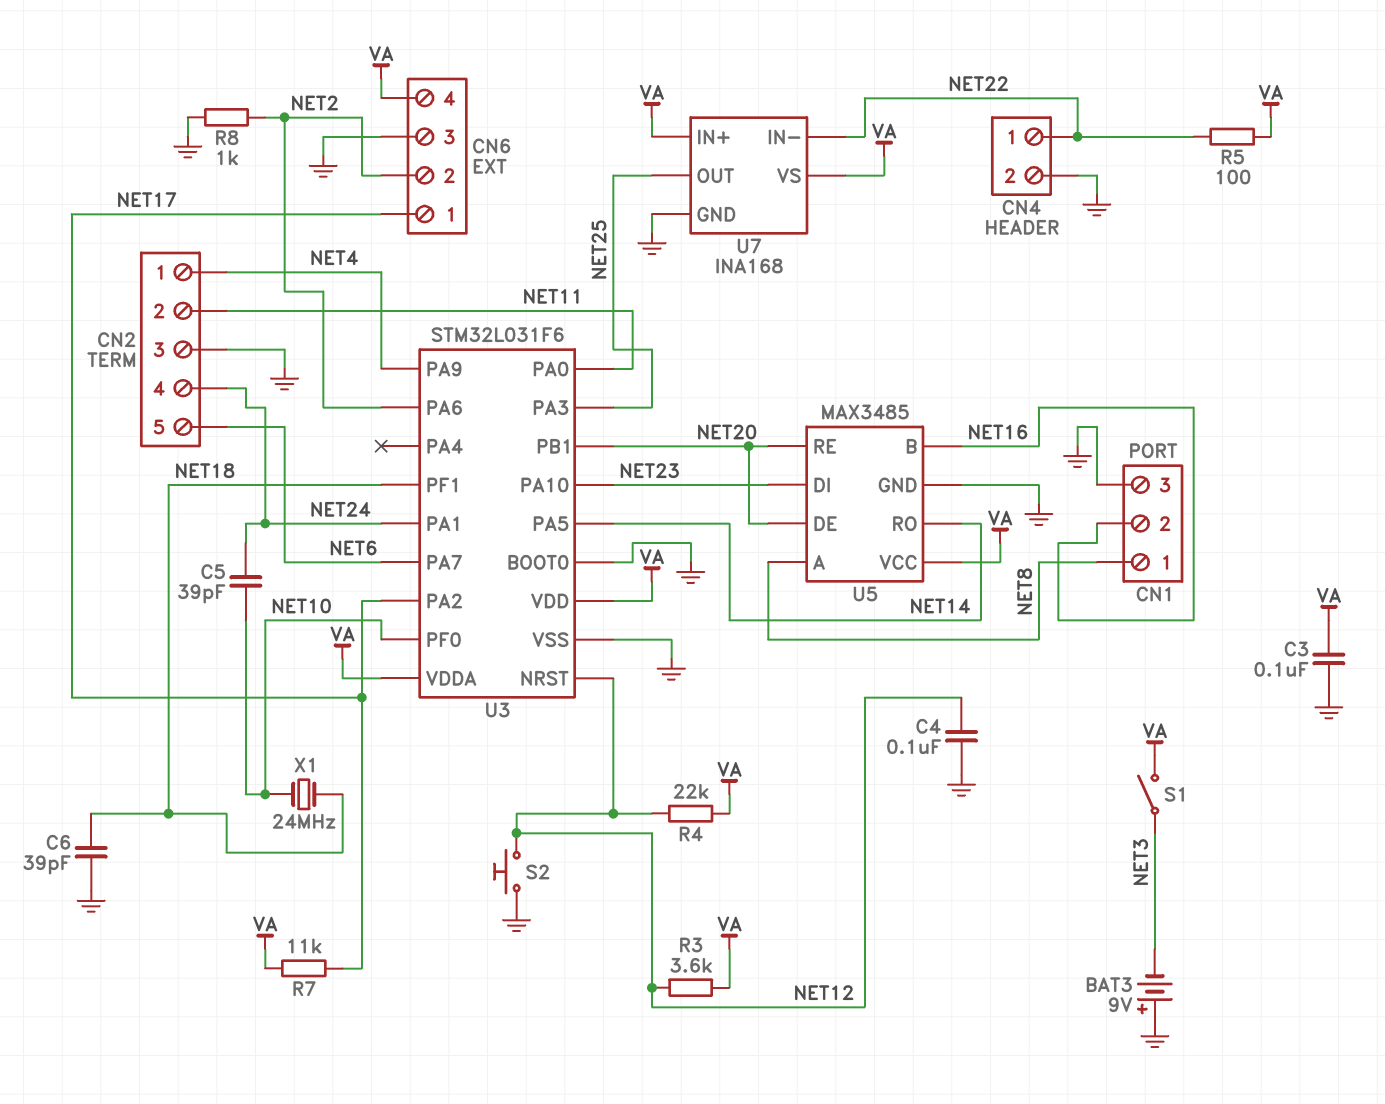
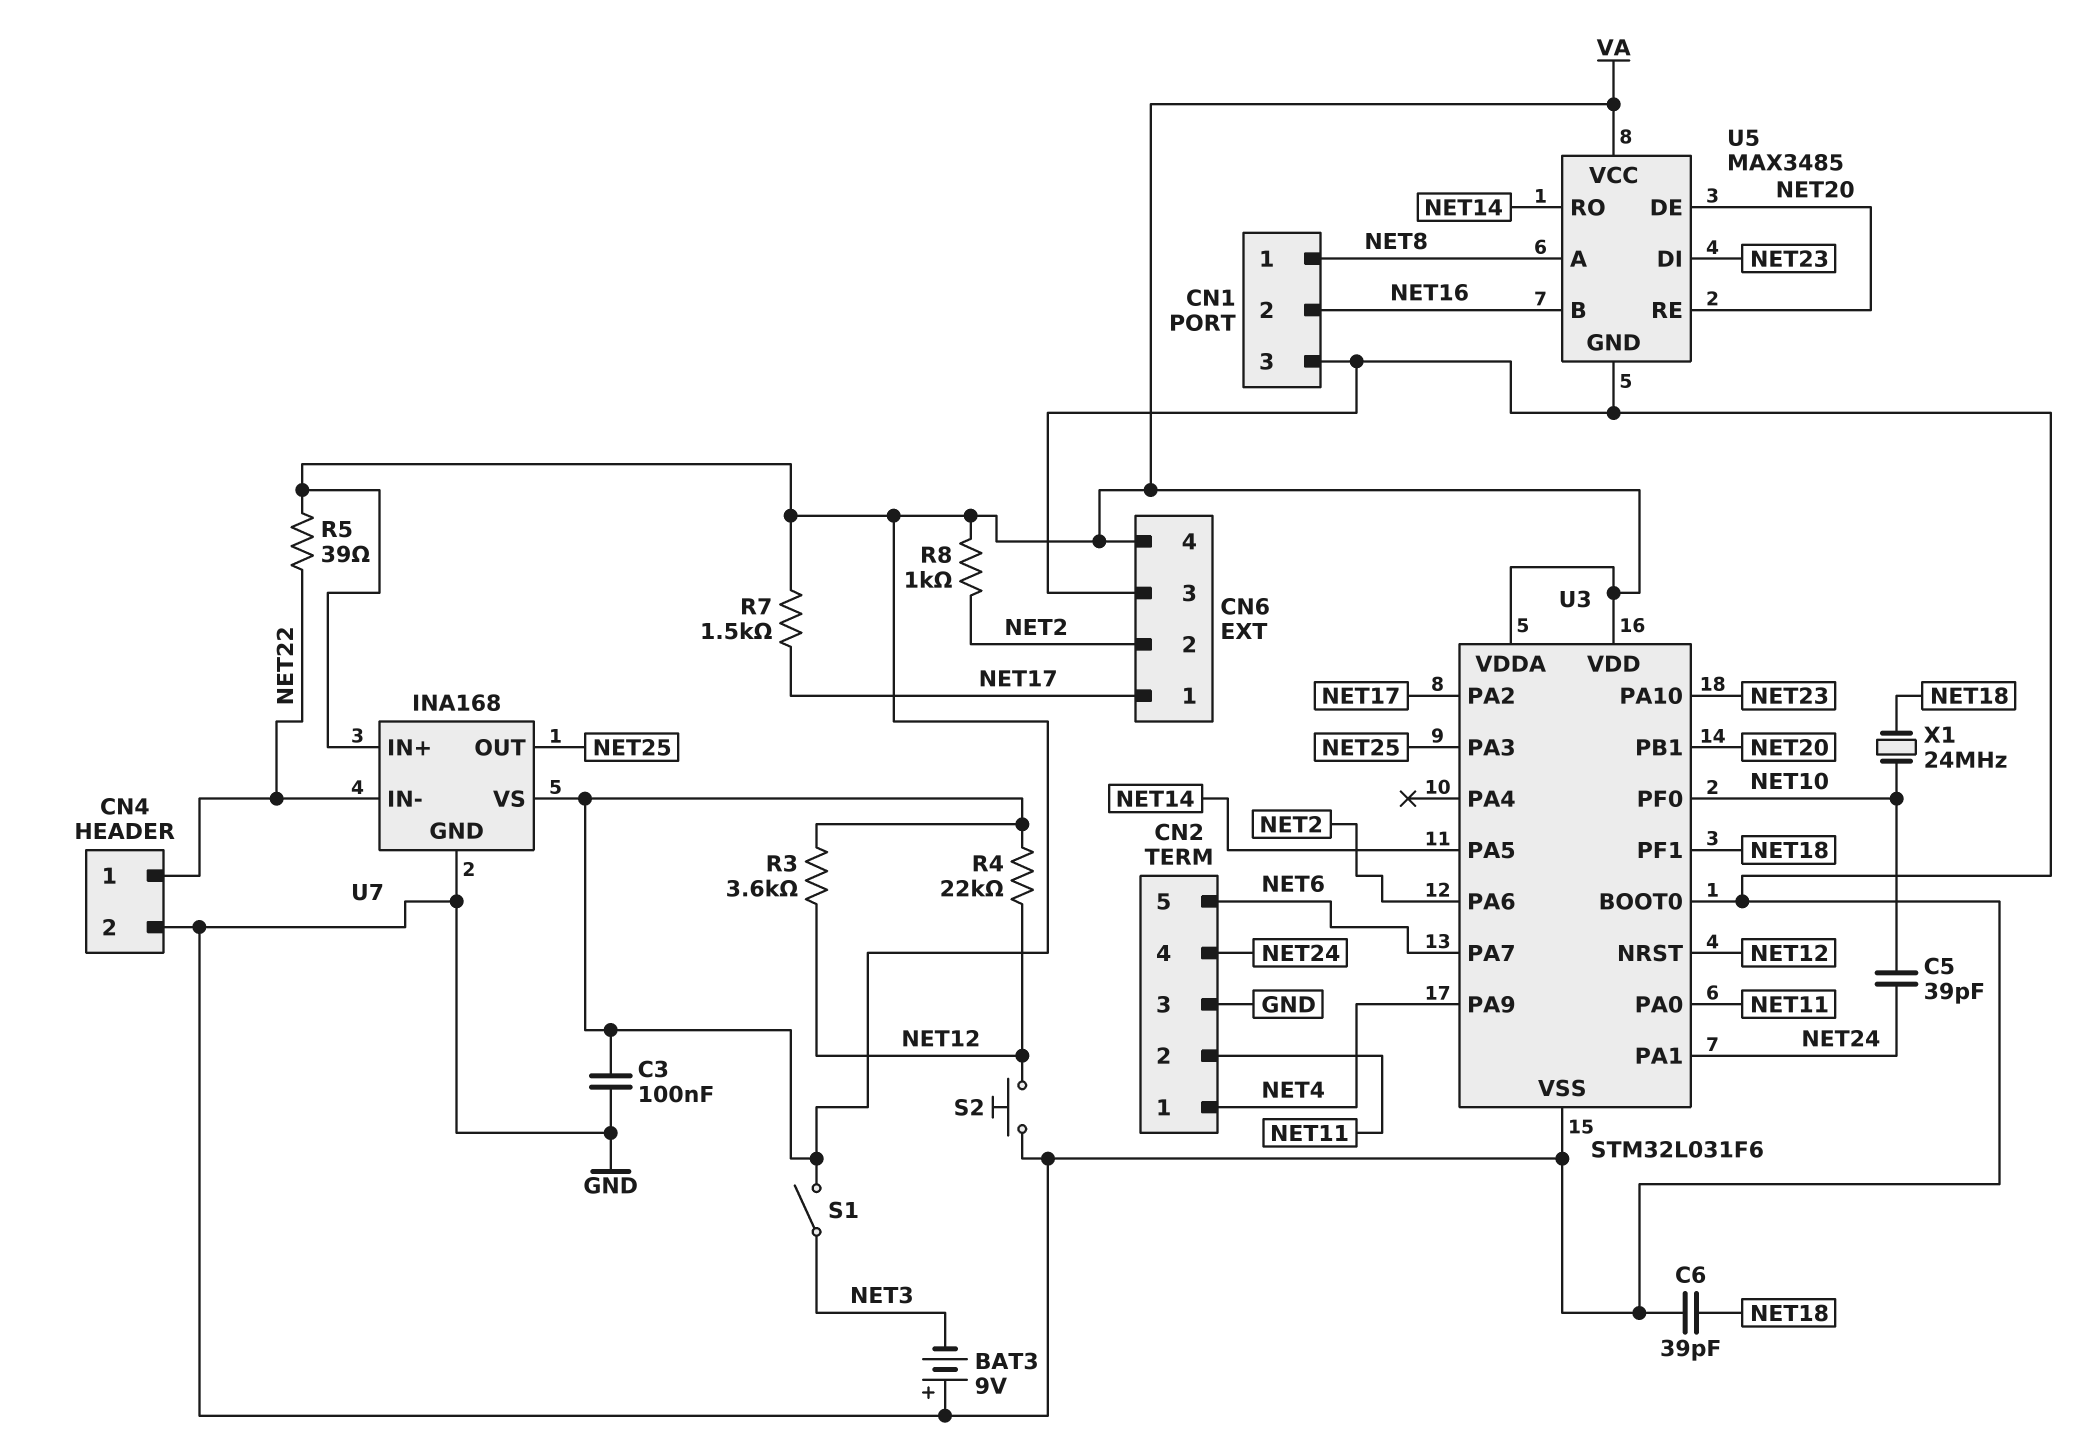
C4: 100nF (GND, NET12) -> none
R5: 100 (NET22, VA) -> 39 (NET22, VA)
R7: 11k (NET17, VA) -> 1.5k (NET17, VA)
R8: 1k (GND, NET2) -> 1k (NET2, VA)

